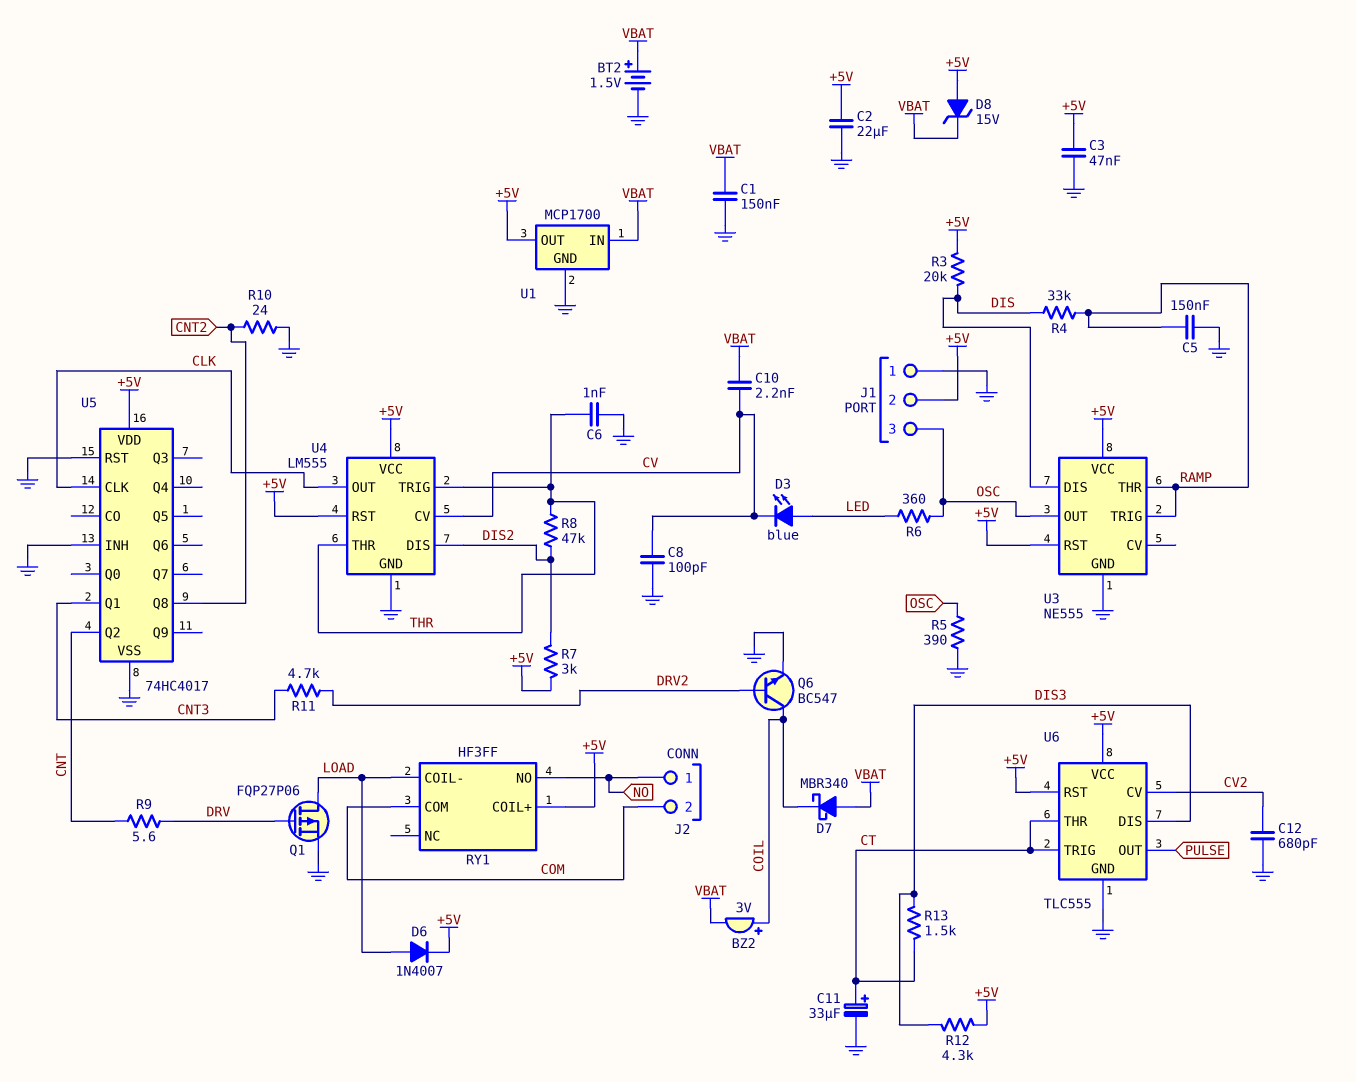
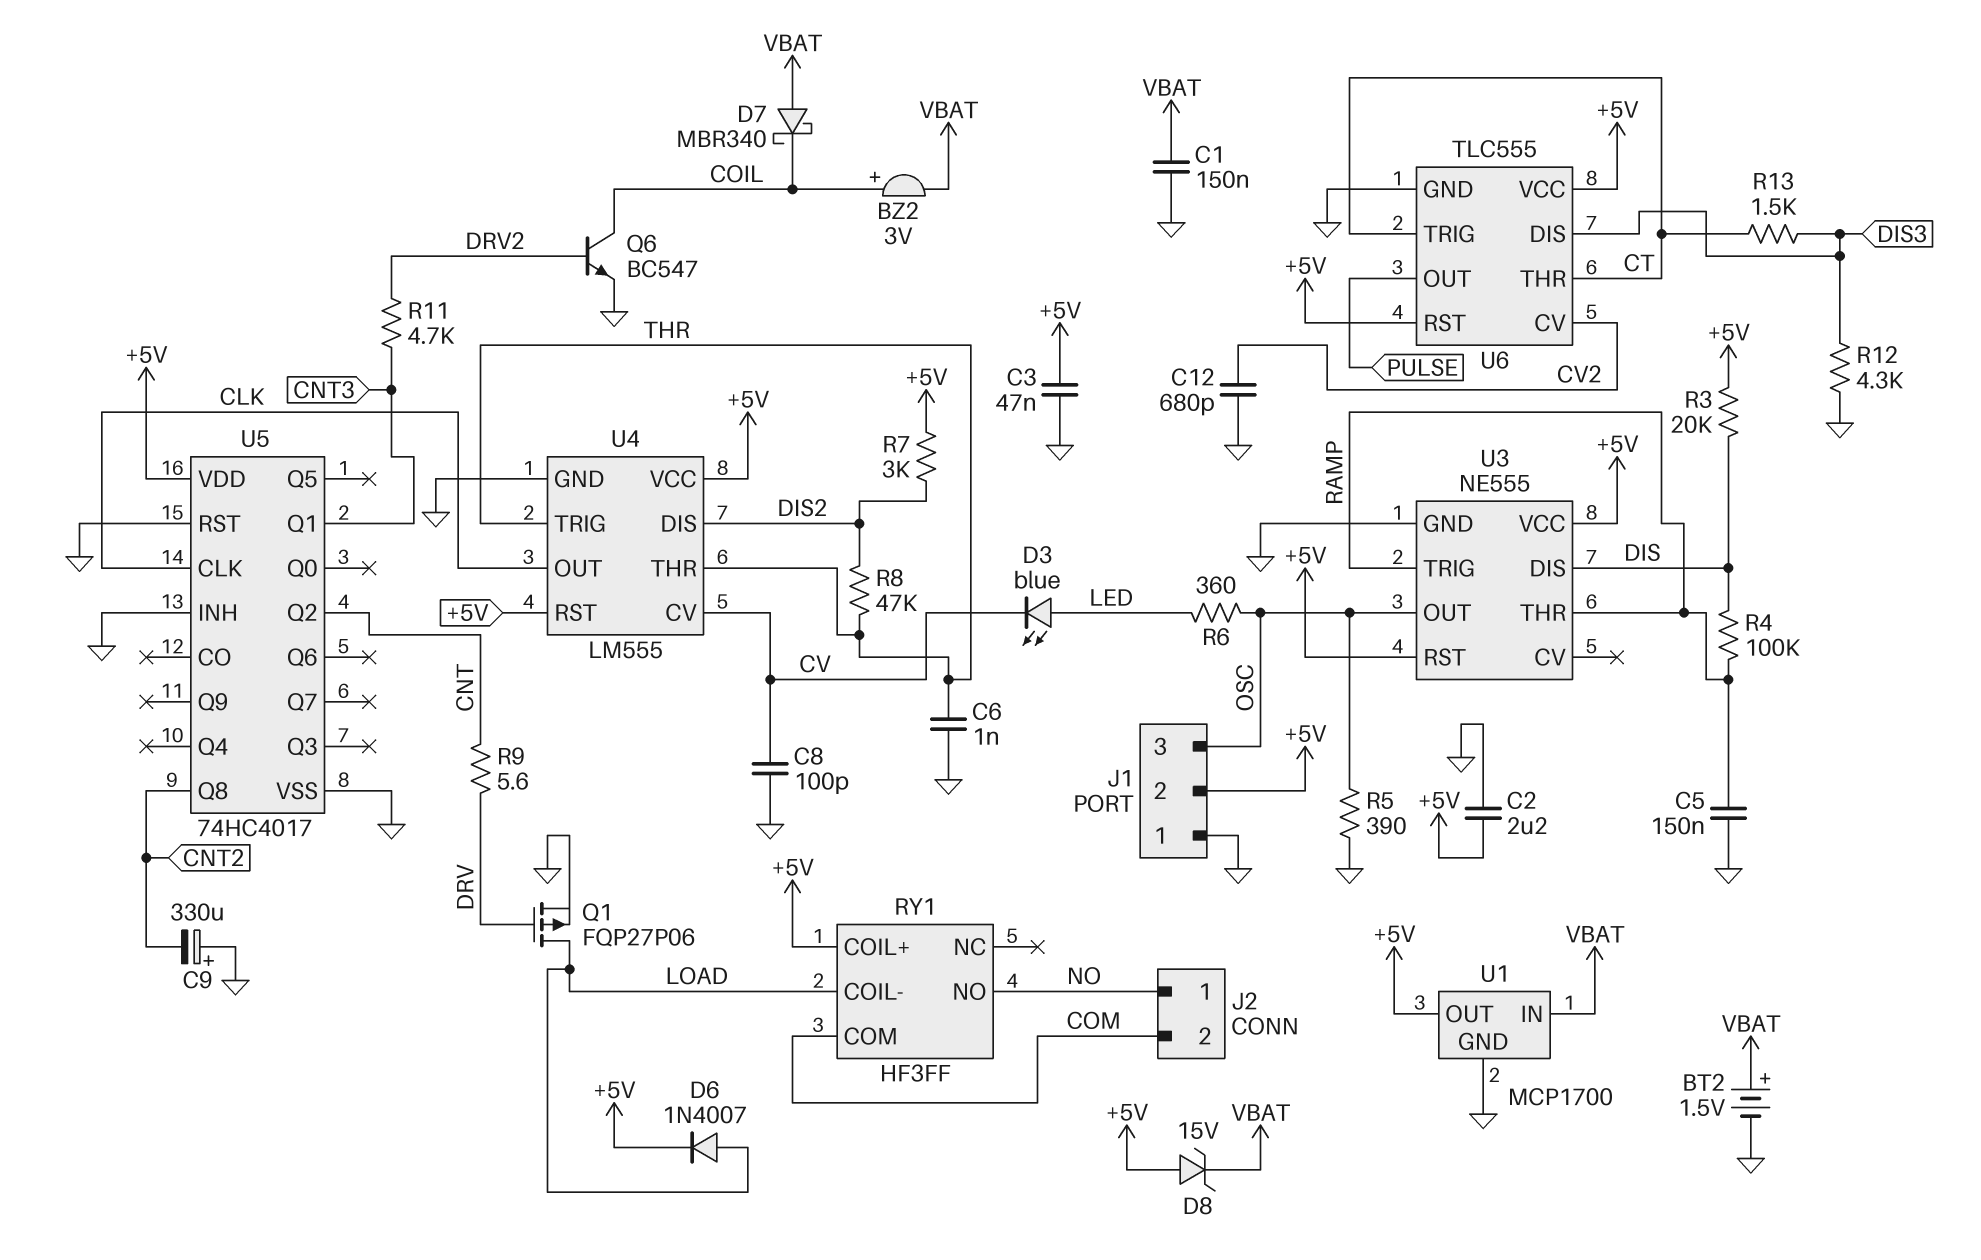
C2: 22uF (+5V, GND) -> 2.2uF (+5V, GND)
C9: none -> 330uF (plus GND, minus CNT2)
C10: 2.2nF (CV, VBAT) -> none
C11: 33uF (plus CT, minus GND) -> none
R4: 33k (DIS, RAMP) -> 100k (DIS, RAMP)
R10: 24 (CNT2, GND) -> none
R12: 4.3k (+5V, DIS3) -> 4.3k (DIS3, GND)

